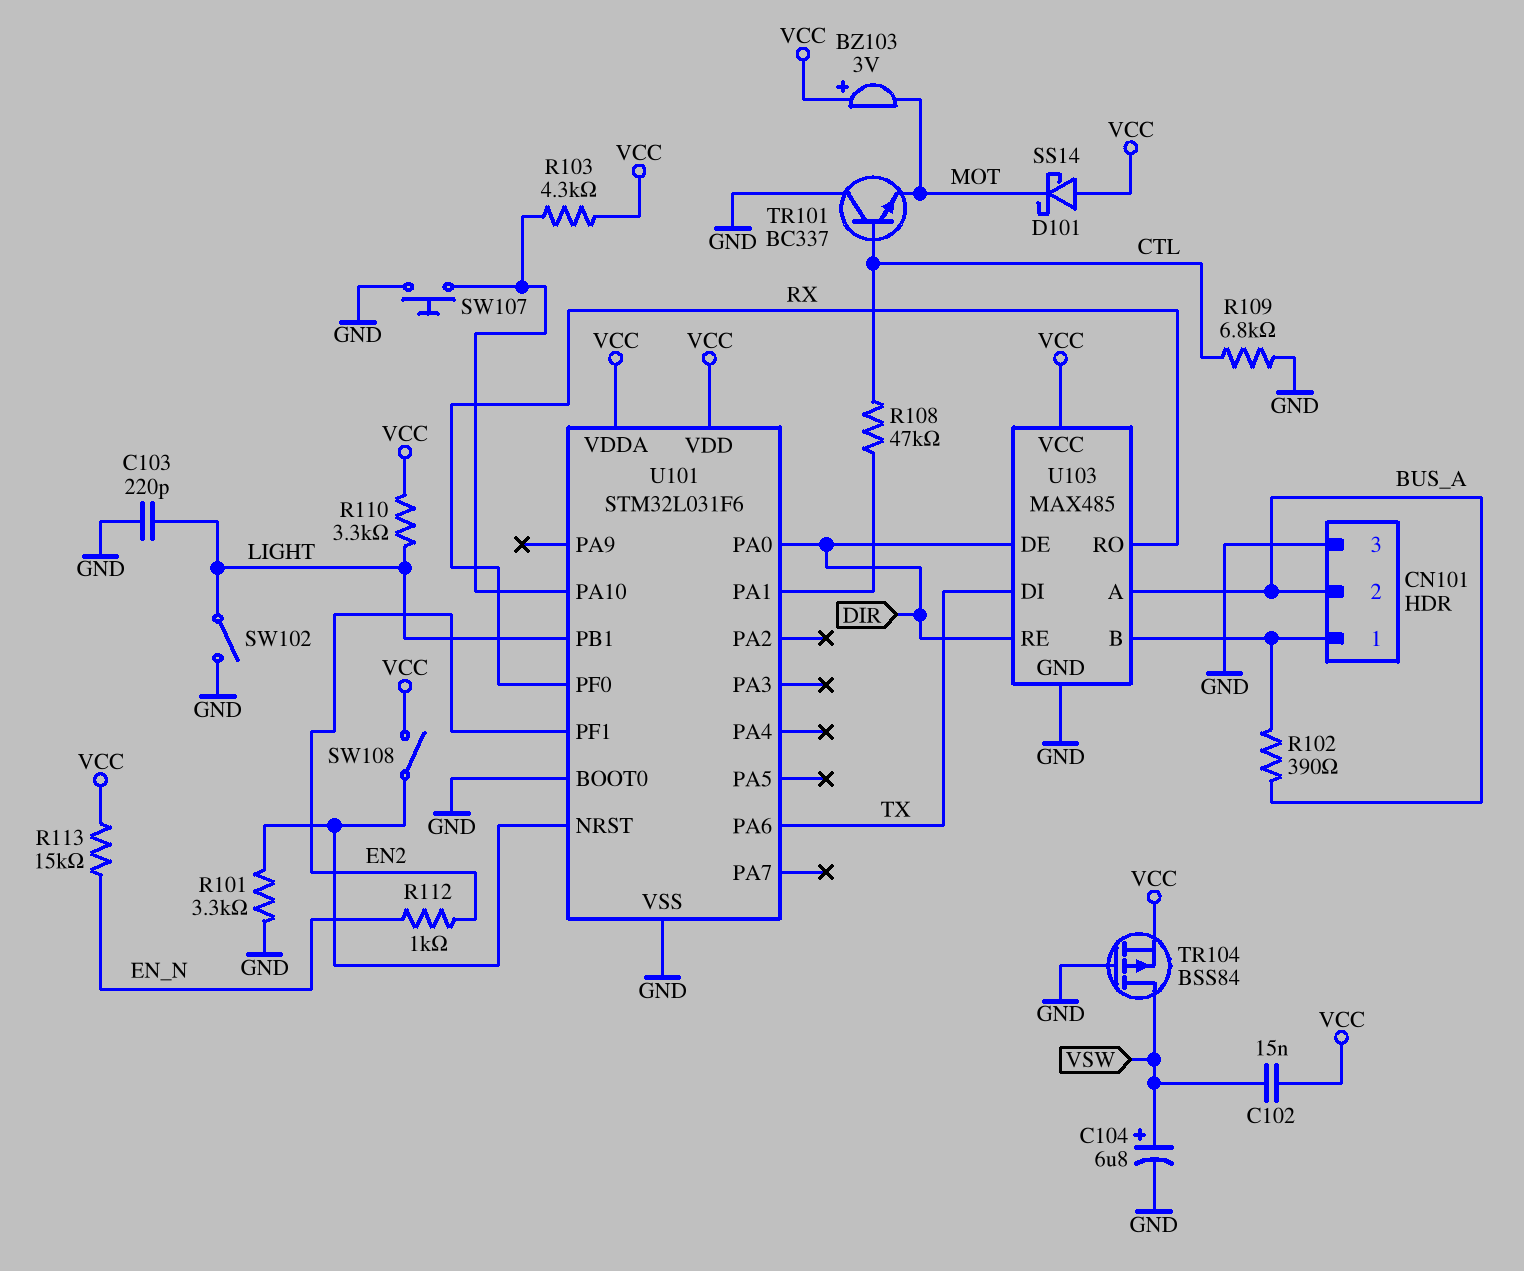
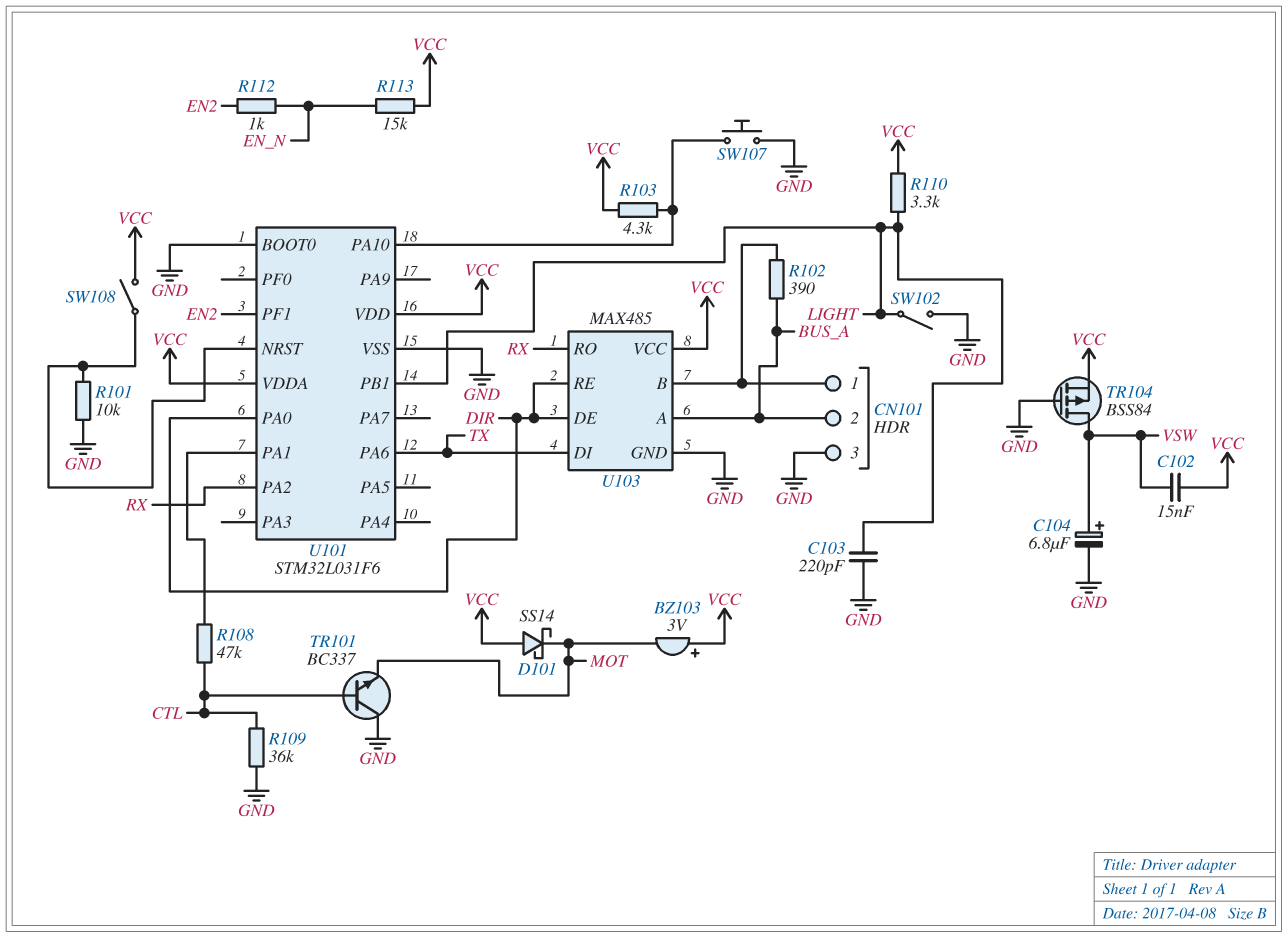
R101: 3.3k (GND, U101/NRST) -> 10k (GND, U101/NRST)
R109: 6.8k (CTL, GND) -> 36k (CTL, GND)
U101 pin PA2: none -> RX
U101 pin PF0: RX -> none

